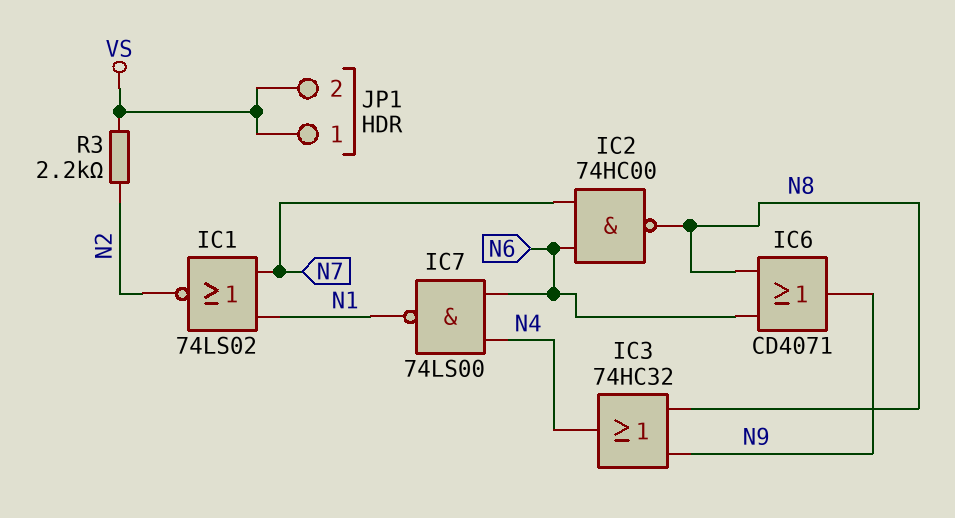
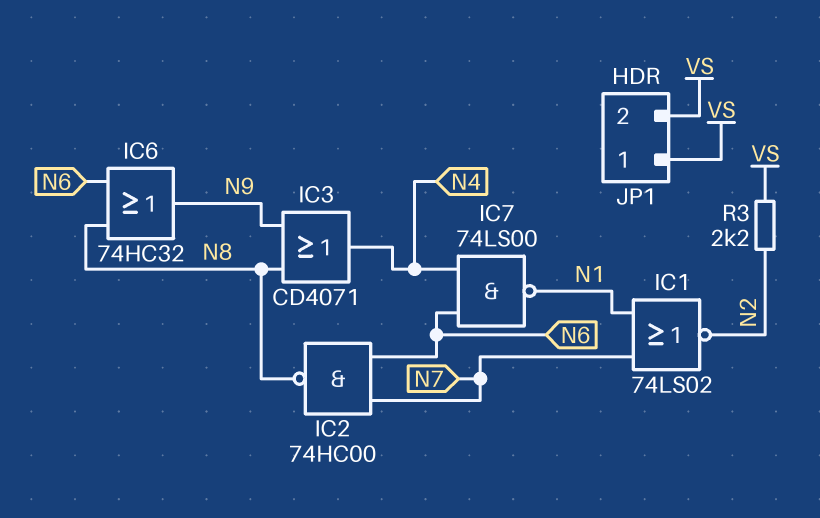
IC3: OR 74HC32 (in N8, in N9, out N4) -> OR CD4071 (in N8, in N9, out N4)
IC6: OR CD4071 (in N6, in N8, out N9) -> OR 74HC32 (in N6, in N8, out N9)

